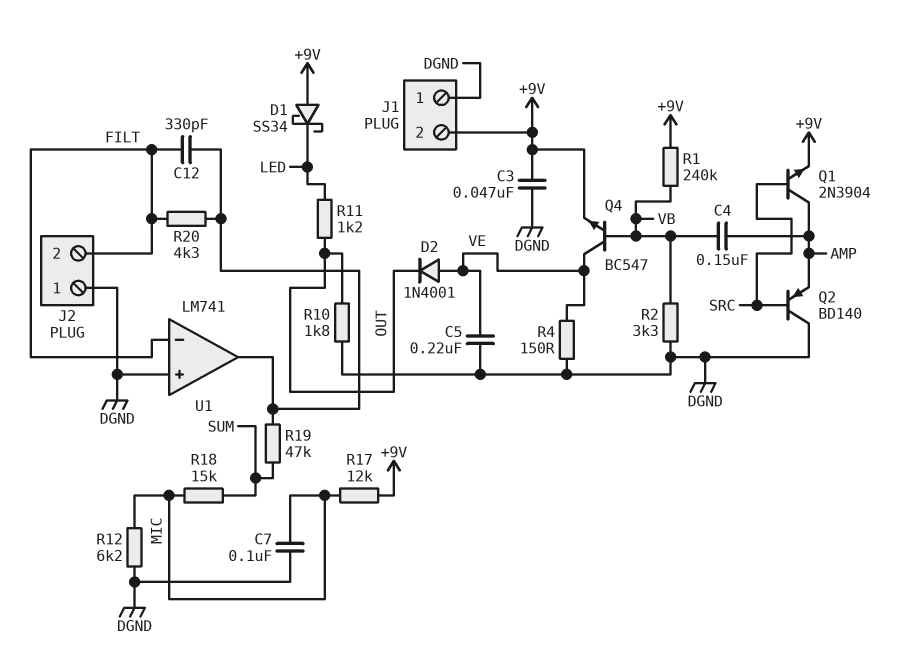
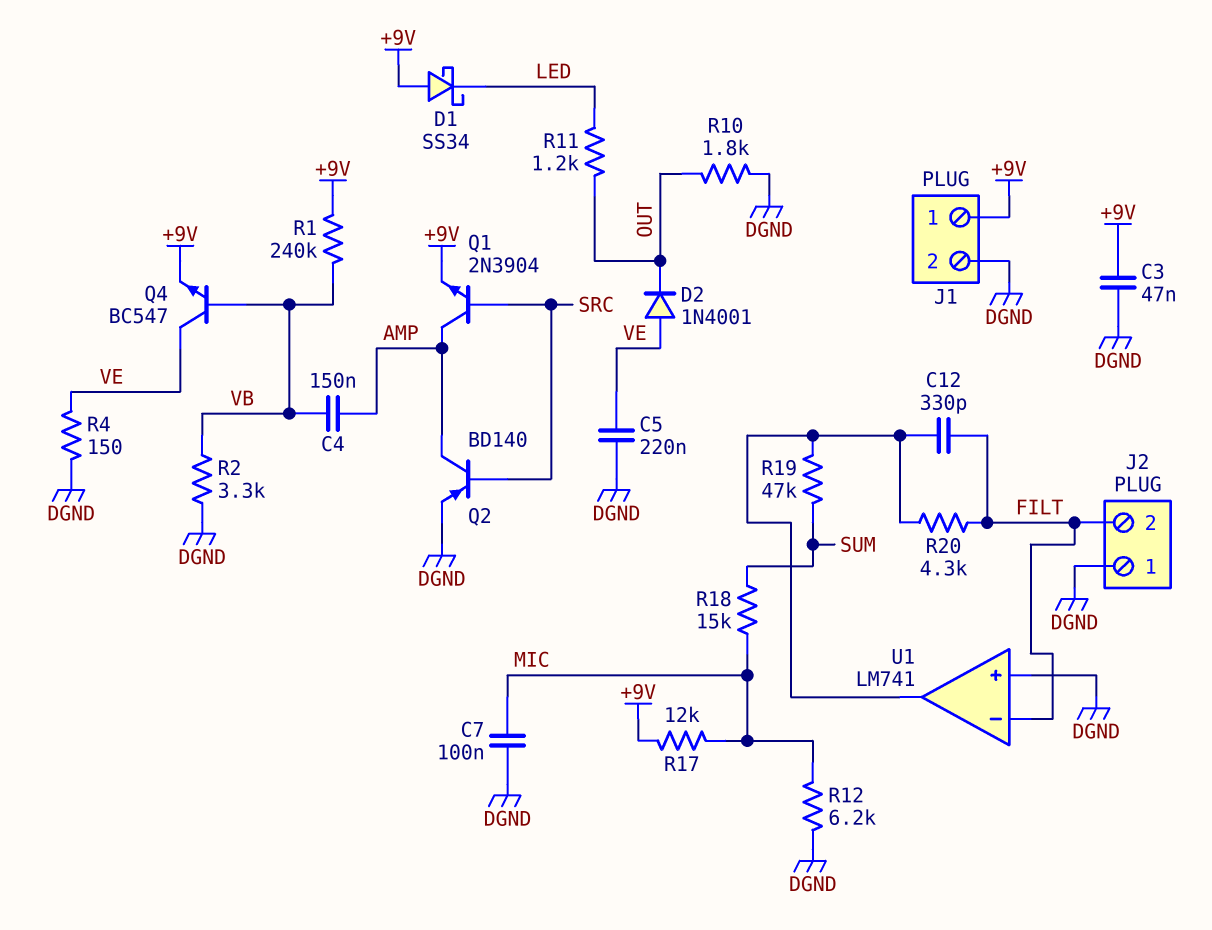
J1 pin 1: DGND -> +9V
J1 pin 2: +9V -> DGND
Q2: PNP BD140 (B SRC, C DGND, E AMP) -> PNP BD140 (B SRC, C AMP, E DGND)

